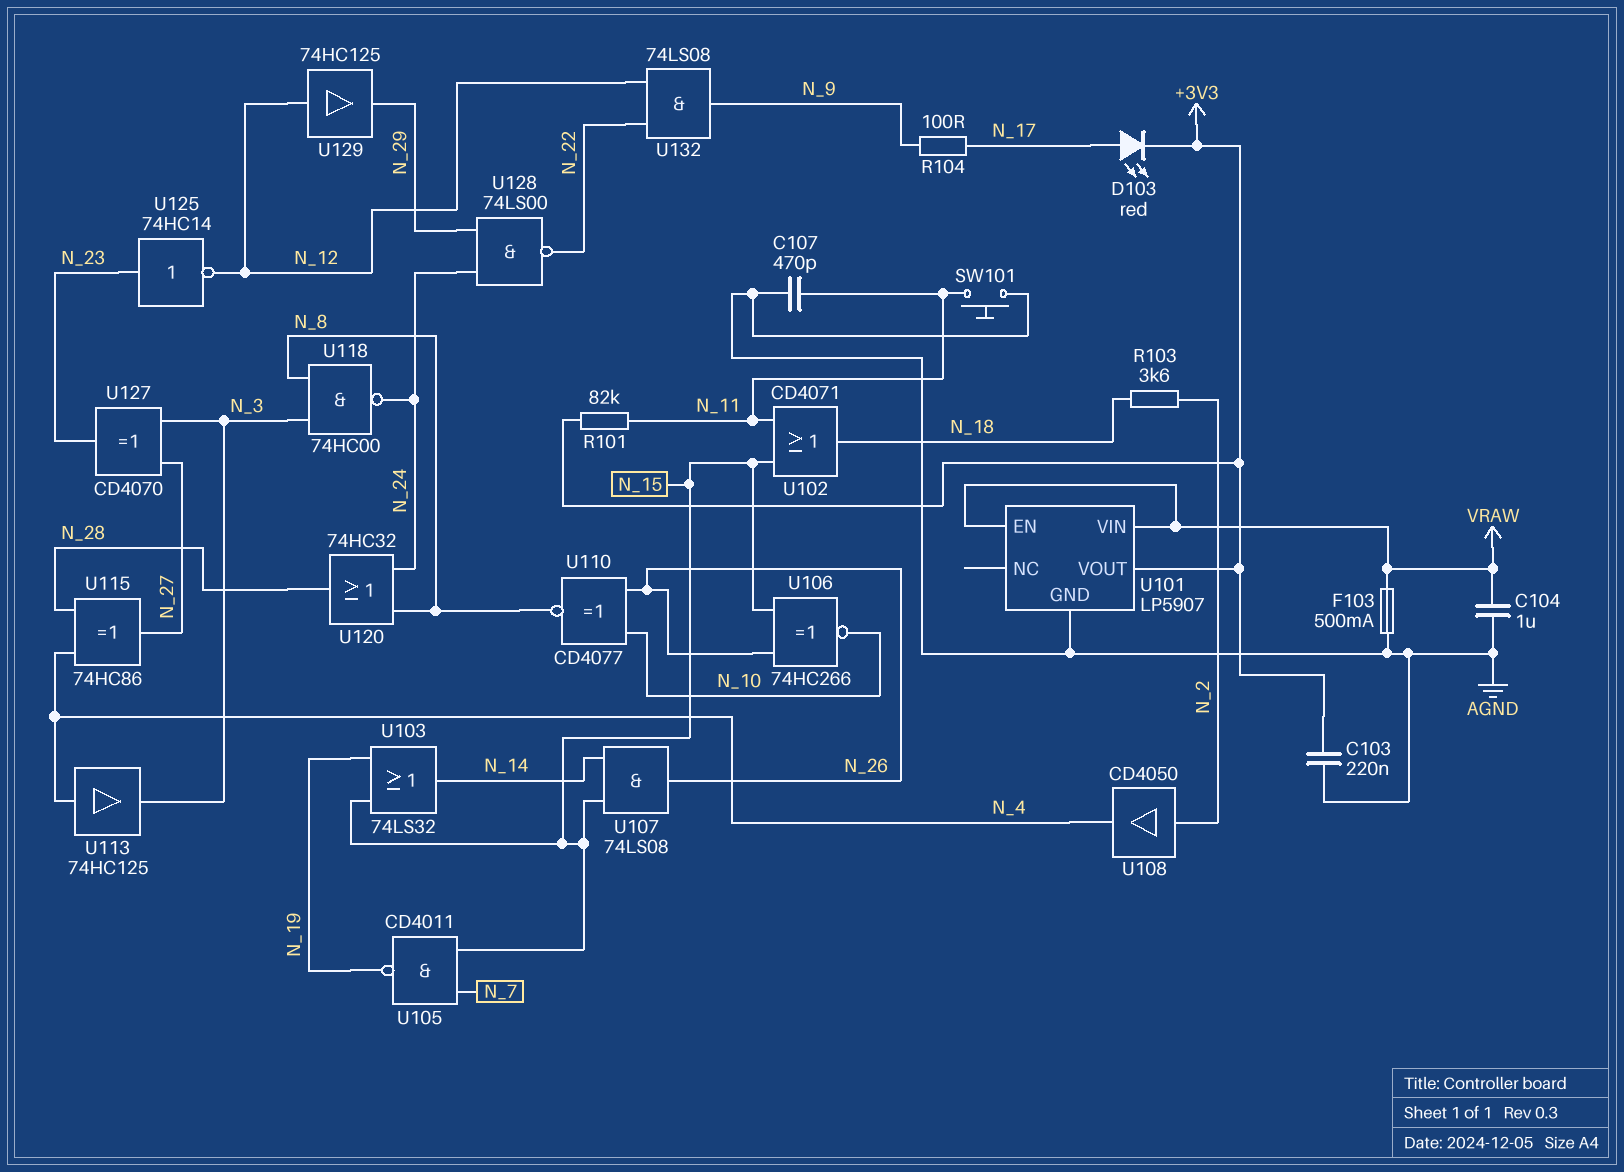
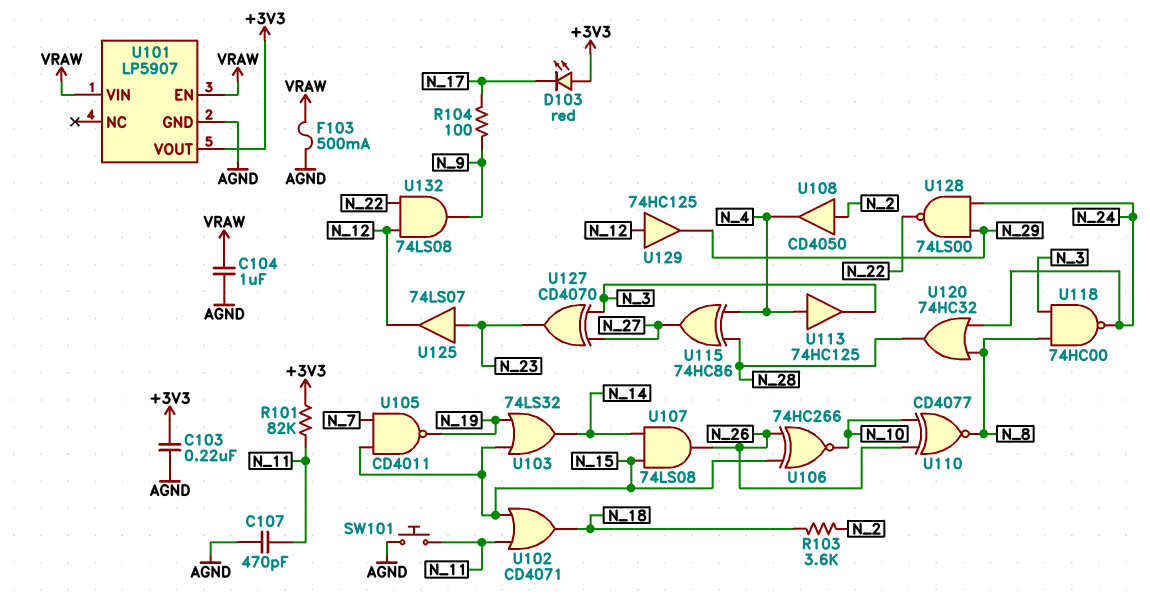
D103: LED red (A N_17, K +3V3) -> LED red (A +3V3, K N_17)
U125: NOT 74HC14 (in N_23, out N_12) -> buffer 74LS07 (in N_23, out N_12)

